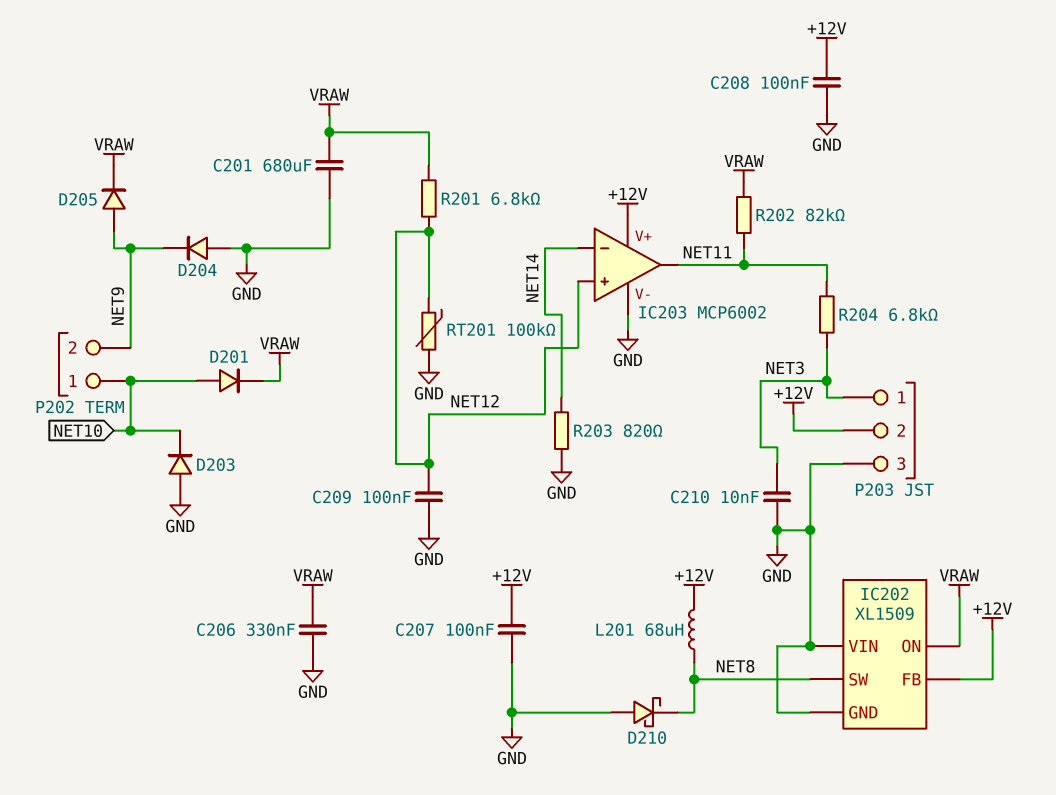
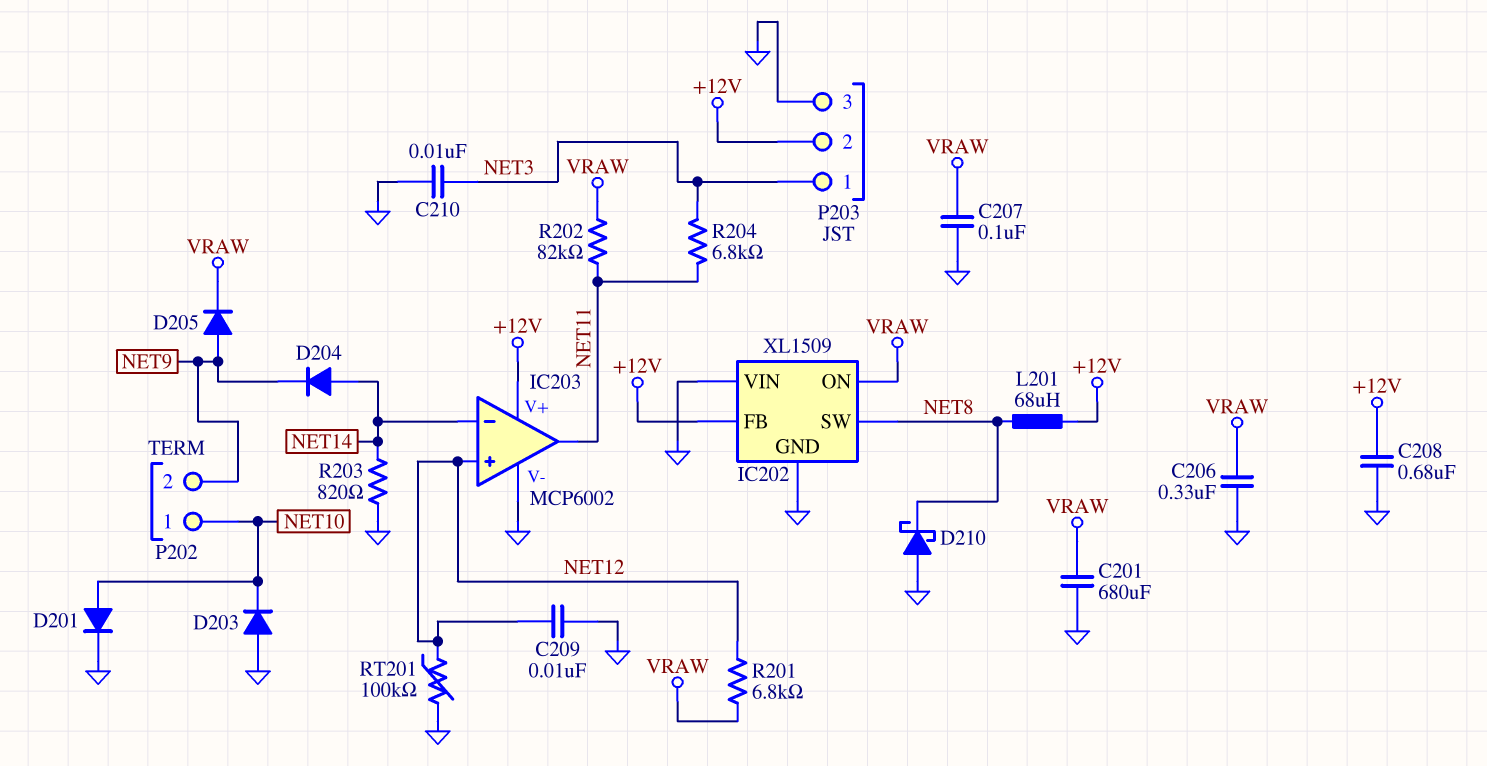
C207: 100nF (+12V, GND) -> 100nF (GND, VRAW)
C208: 100nF (+12V, GND) -> 680nF (+12V, GND)
C209: 100nF (GND, NET12) -> 10nF (GND, NET12)
D201: diode (A NET10, K VRAW) -> diode (A NET10, K GND)
D204: diode (A GND, K NET9) -> diode (A NET14, K NET9)

